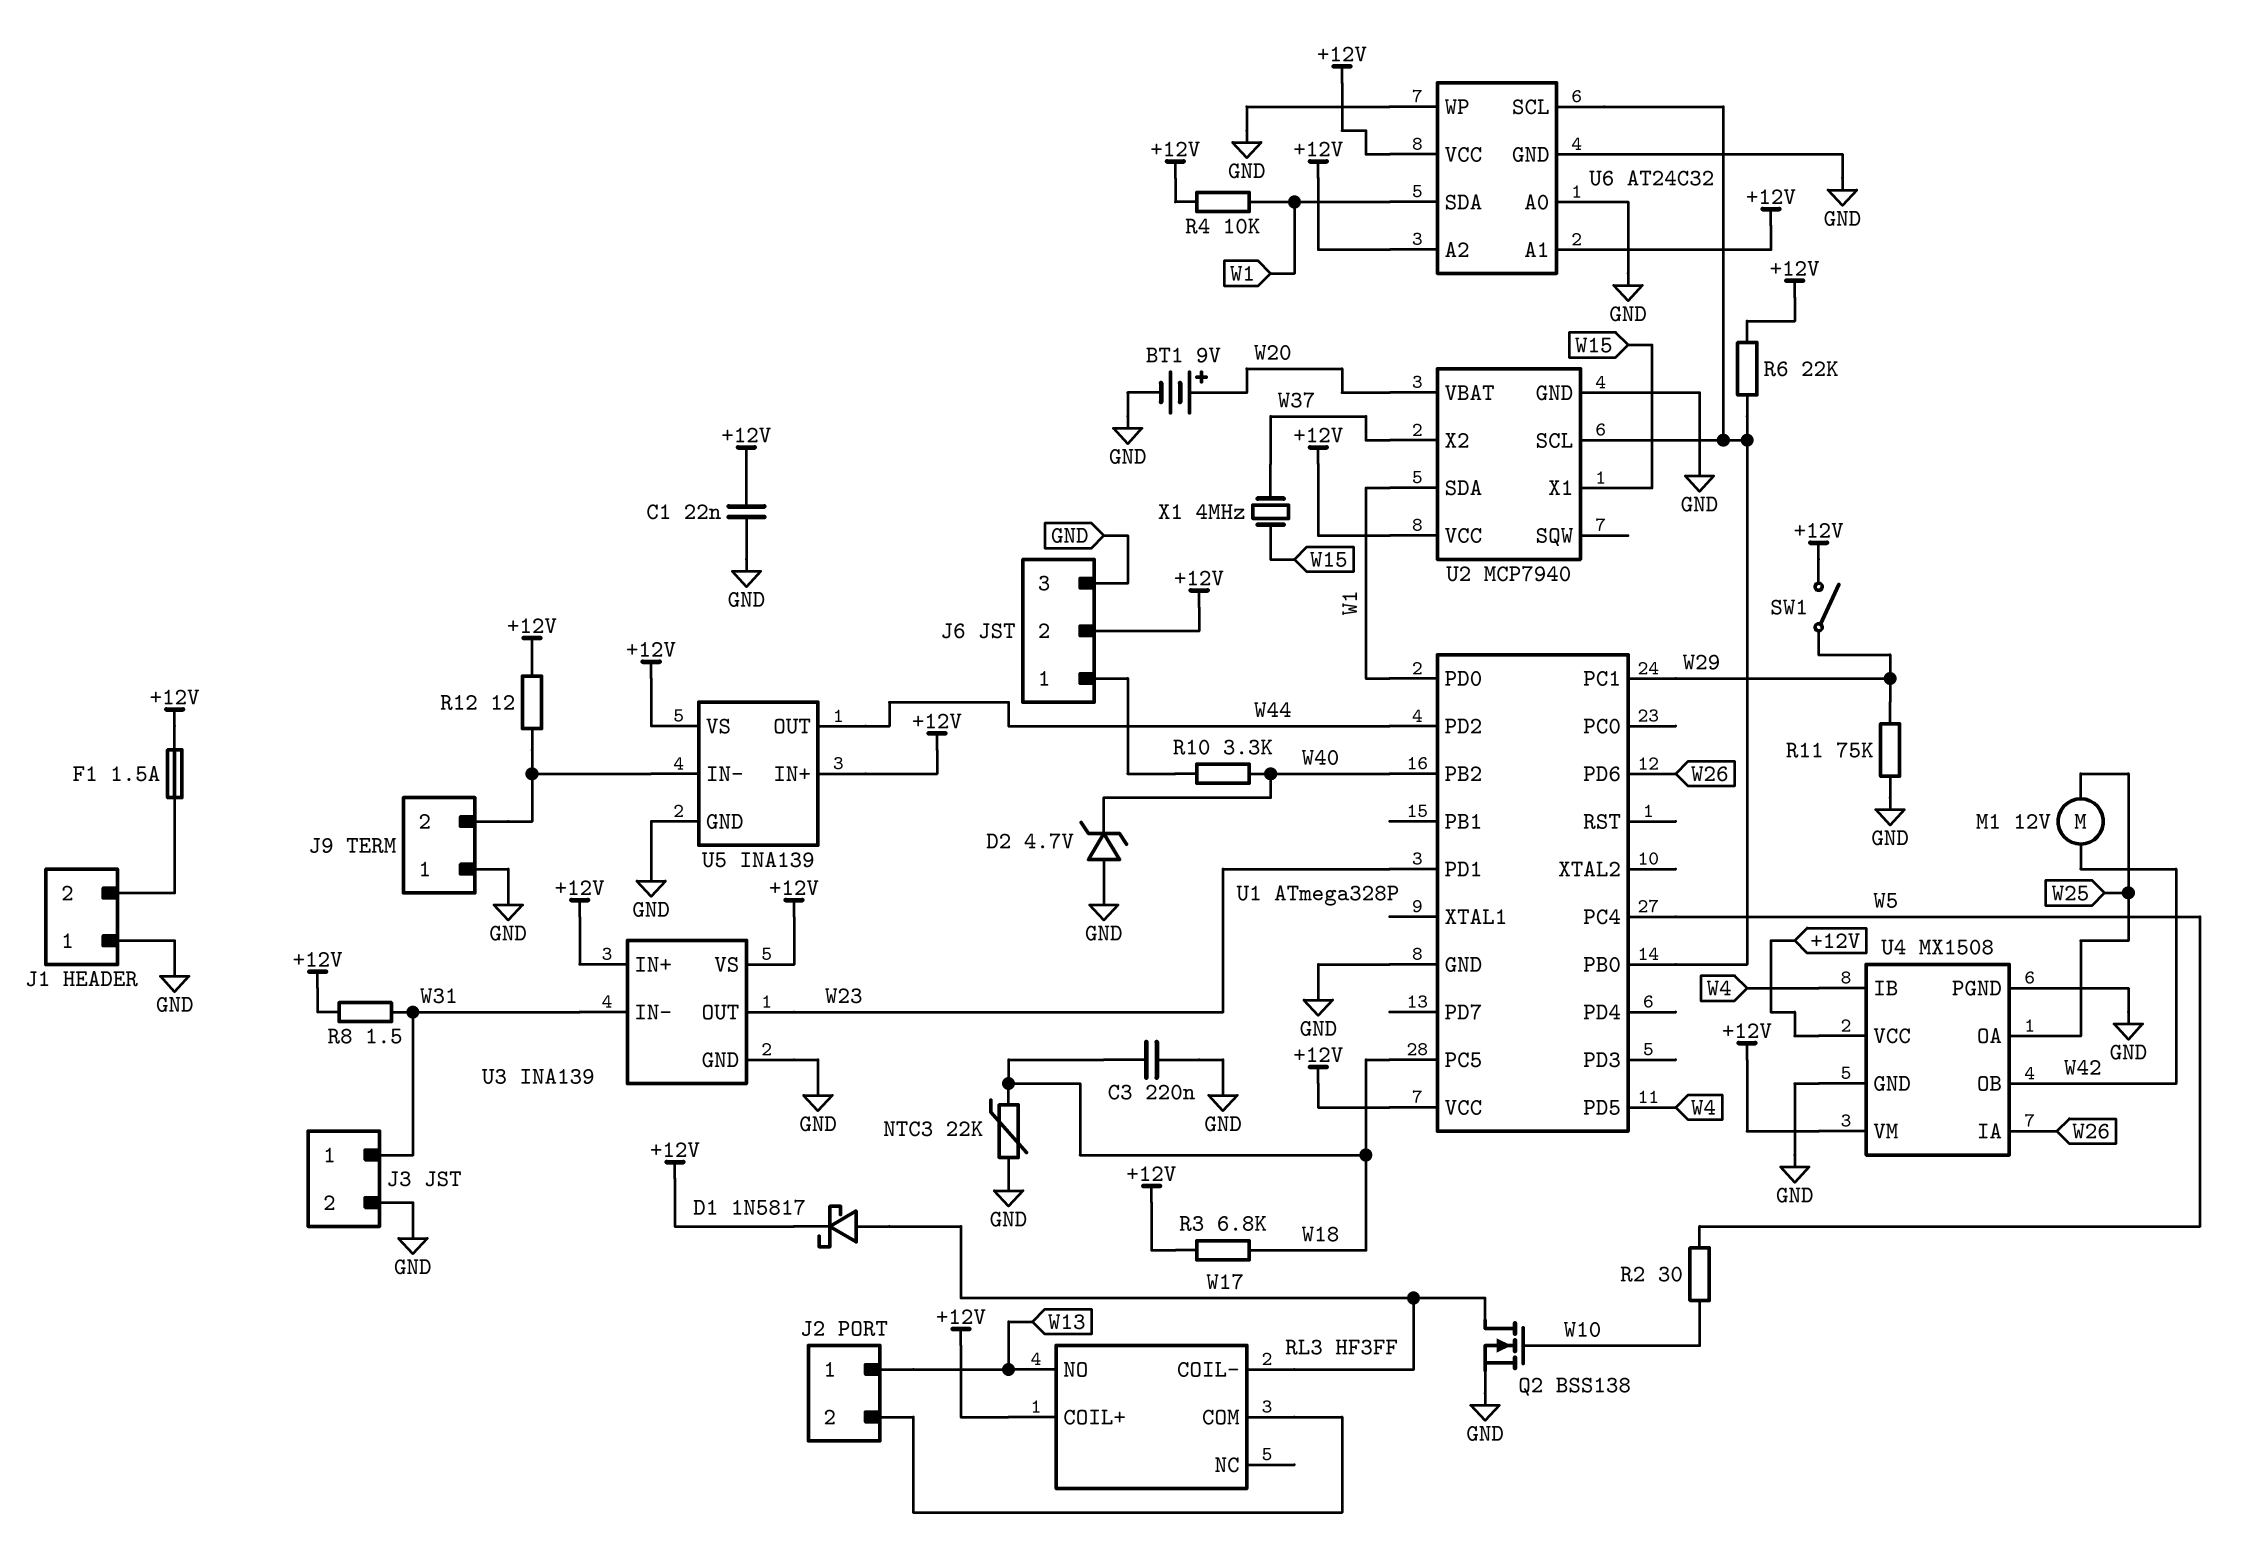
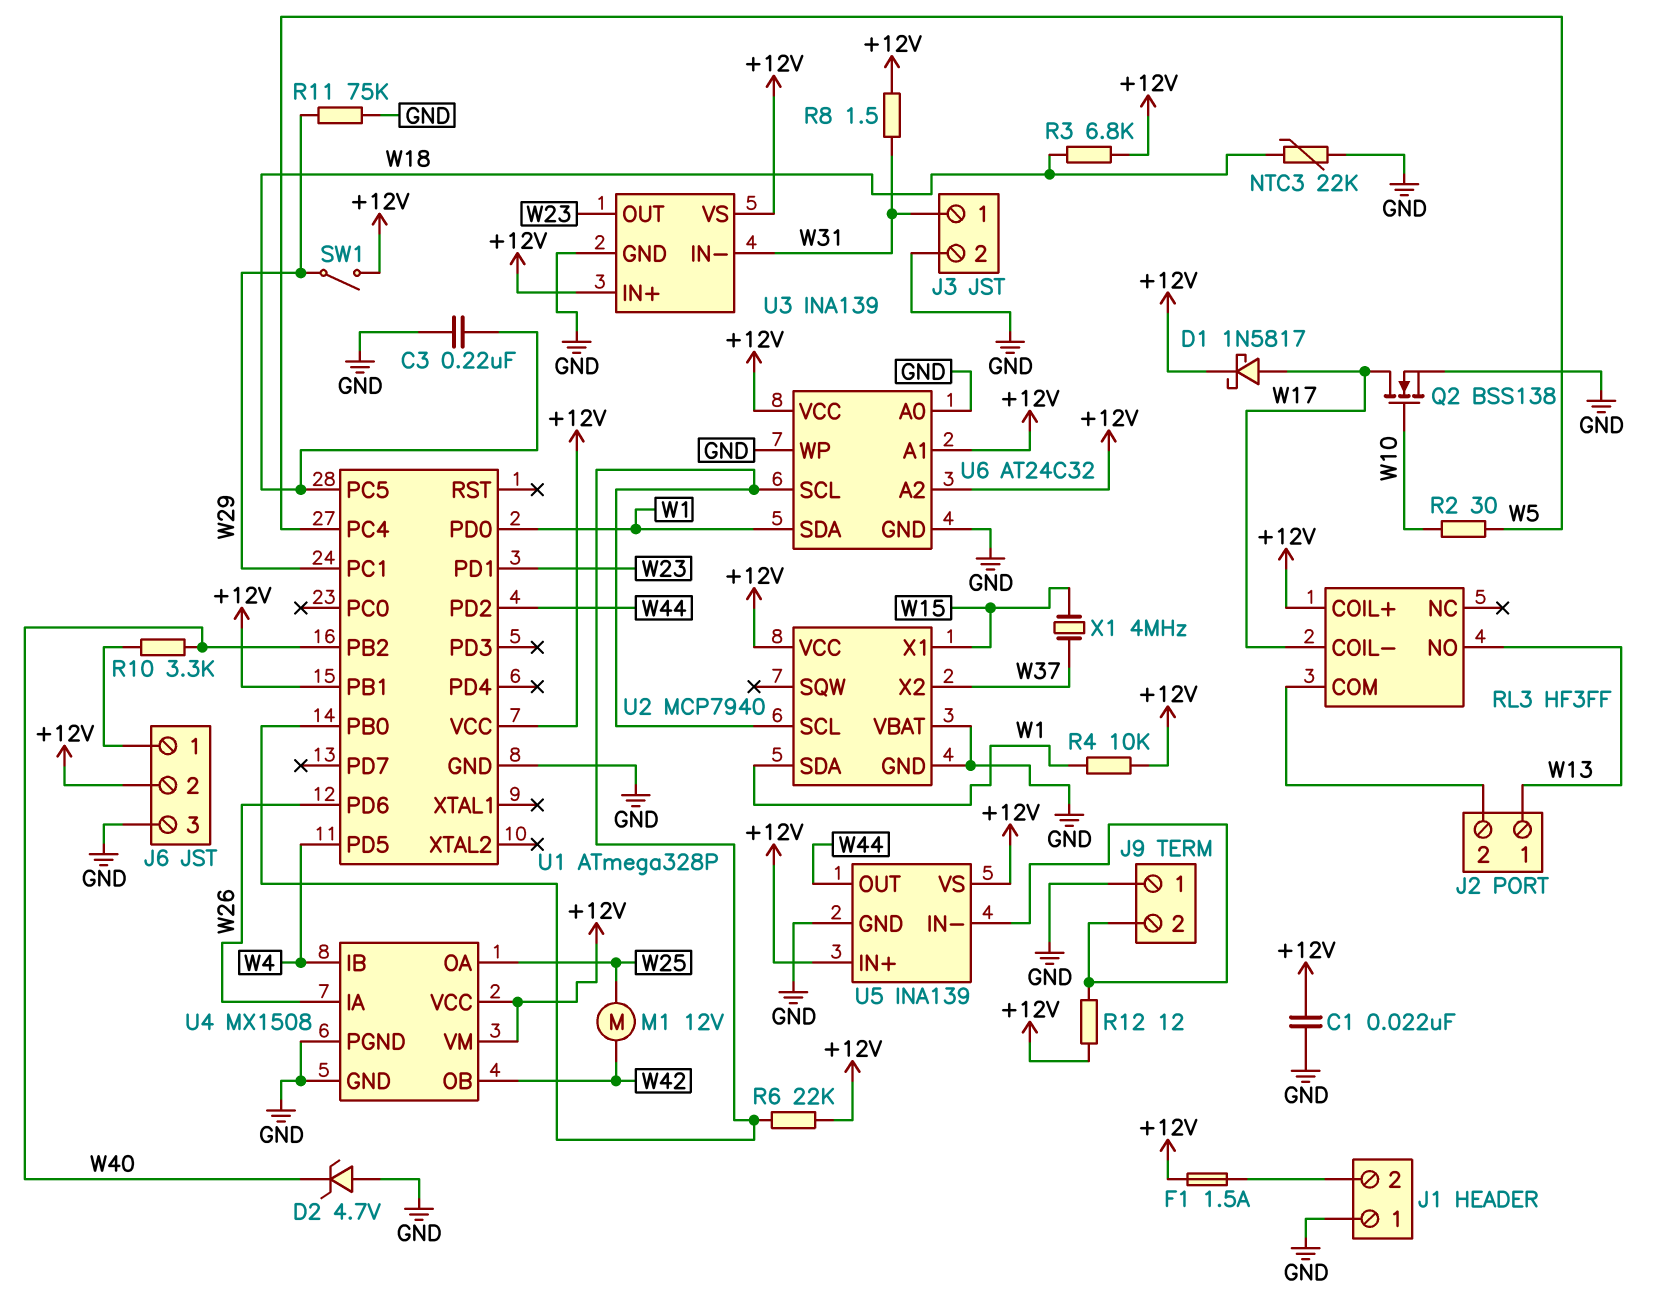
BT1: 9V (plus W20, minus GND) -> none
U1 pin PB1: none -> +12V
U2 pin VBAT: W20 -> GND

